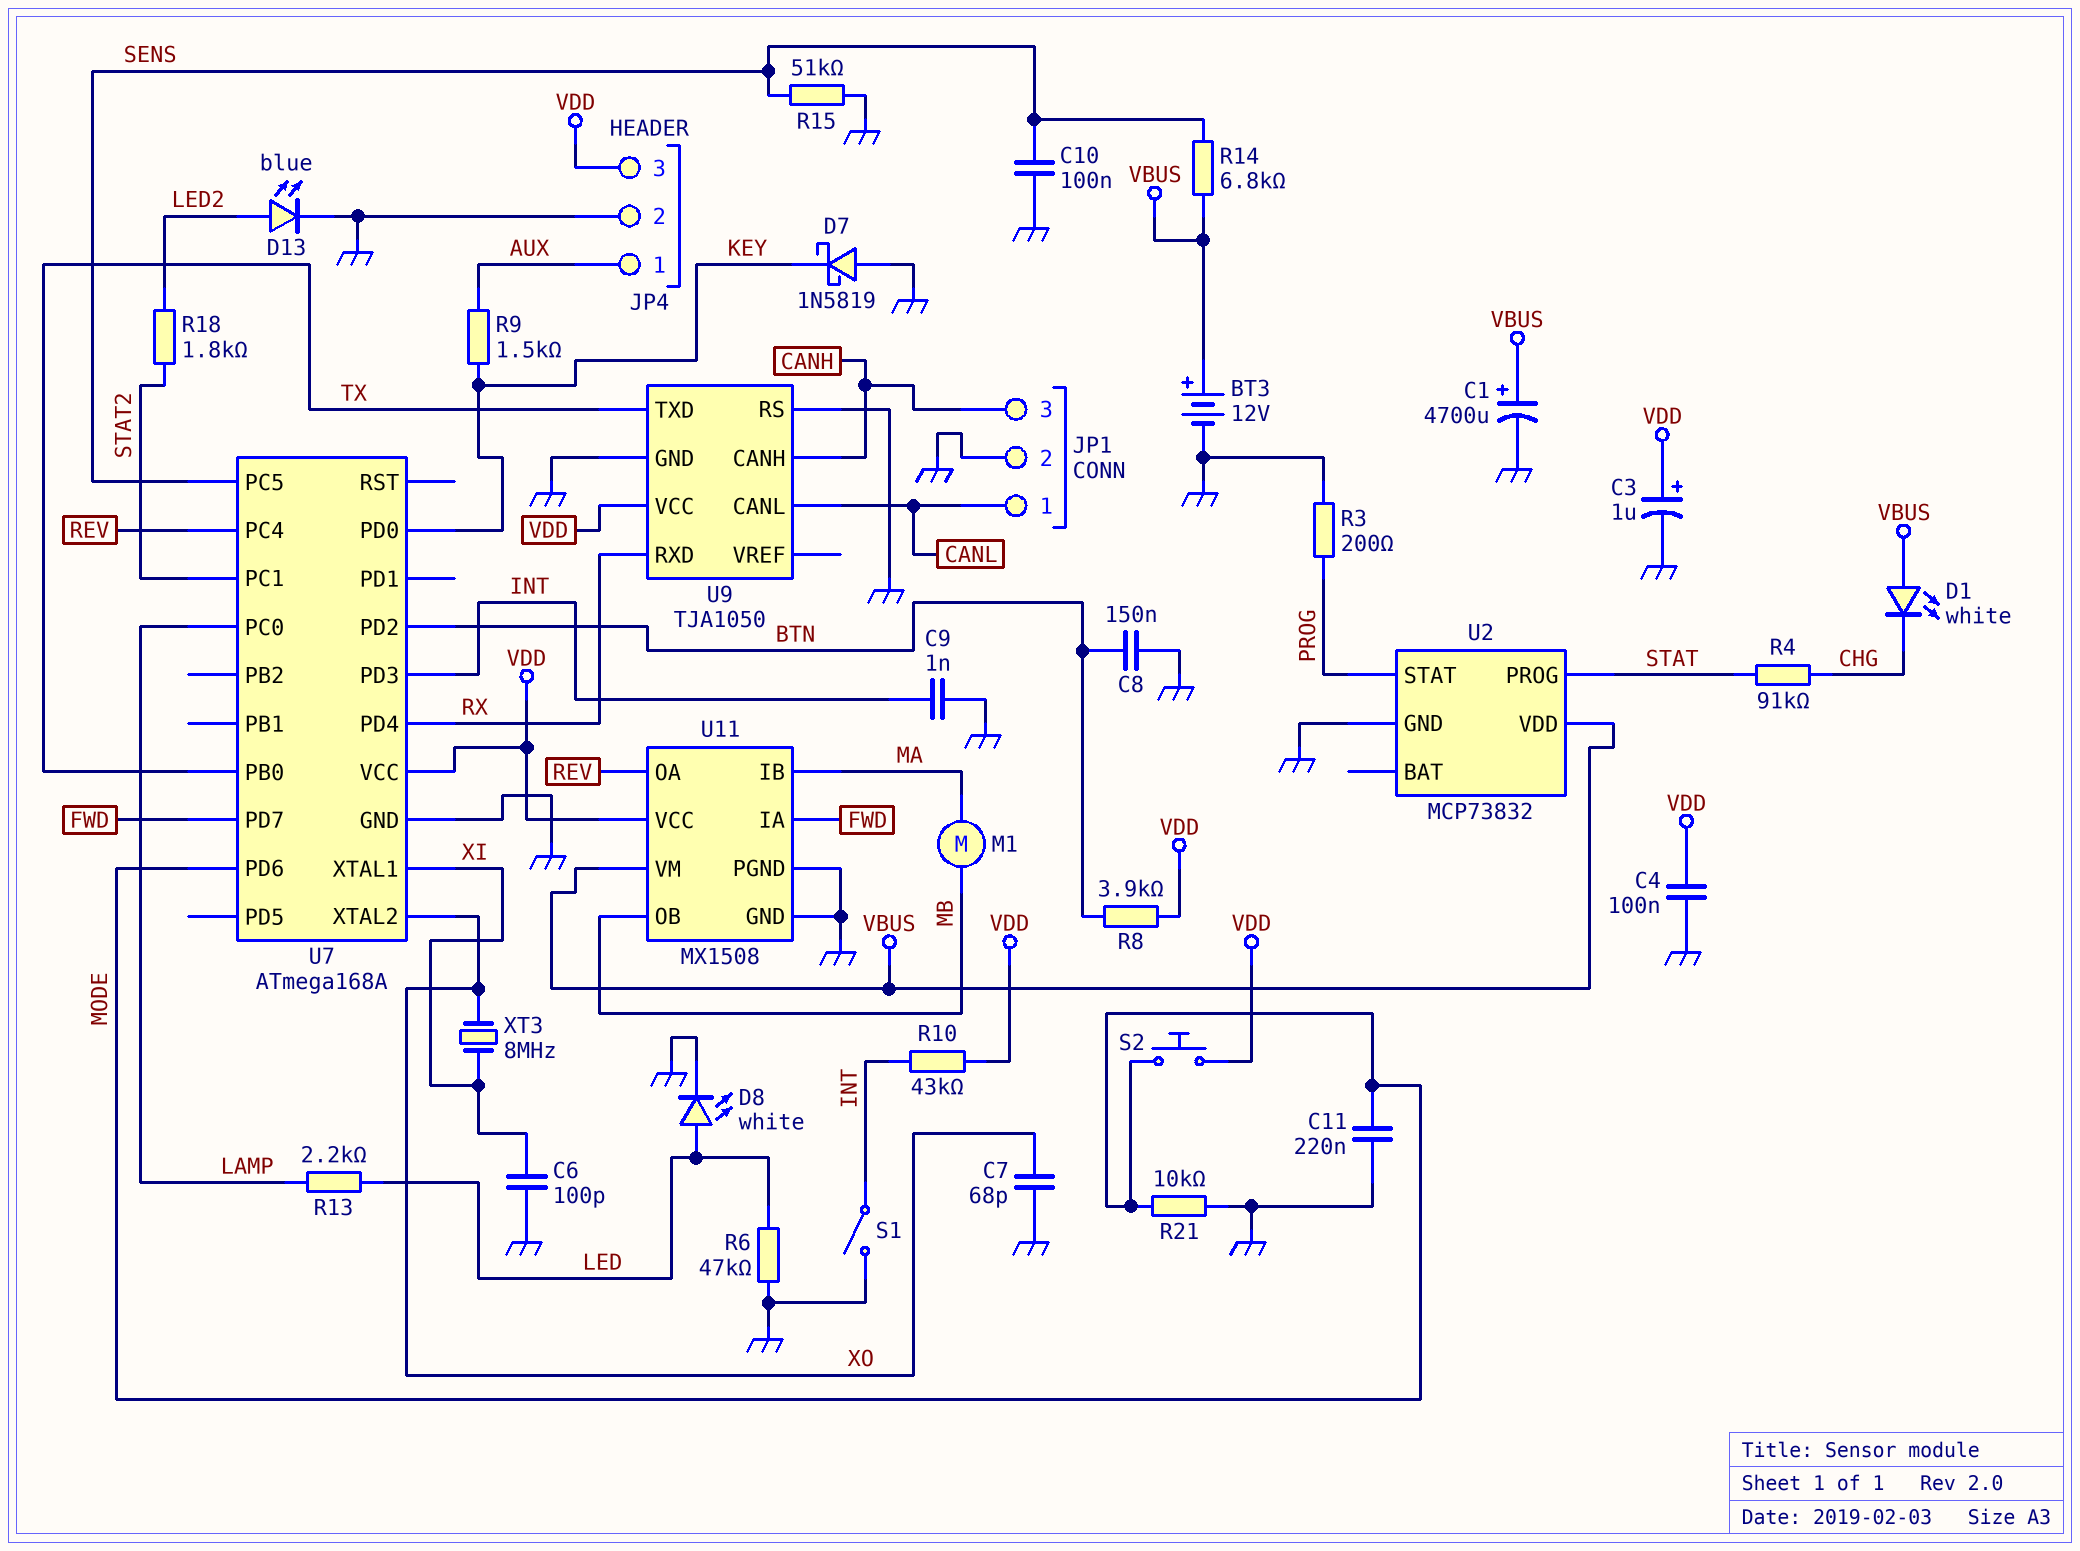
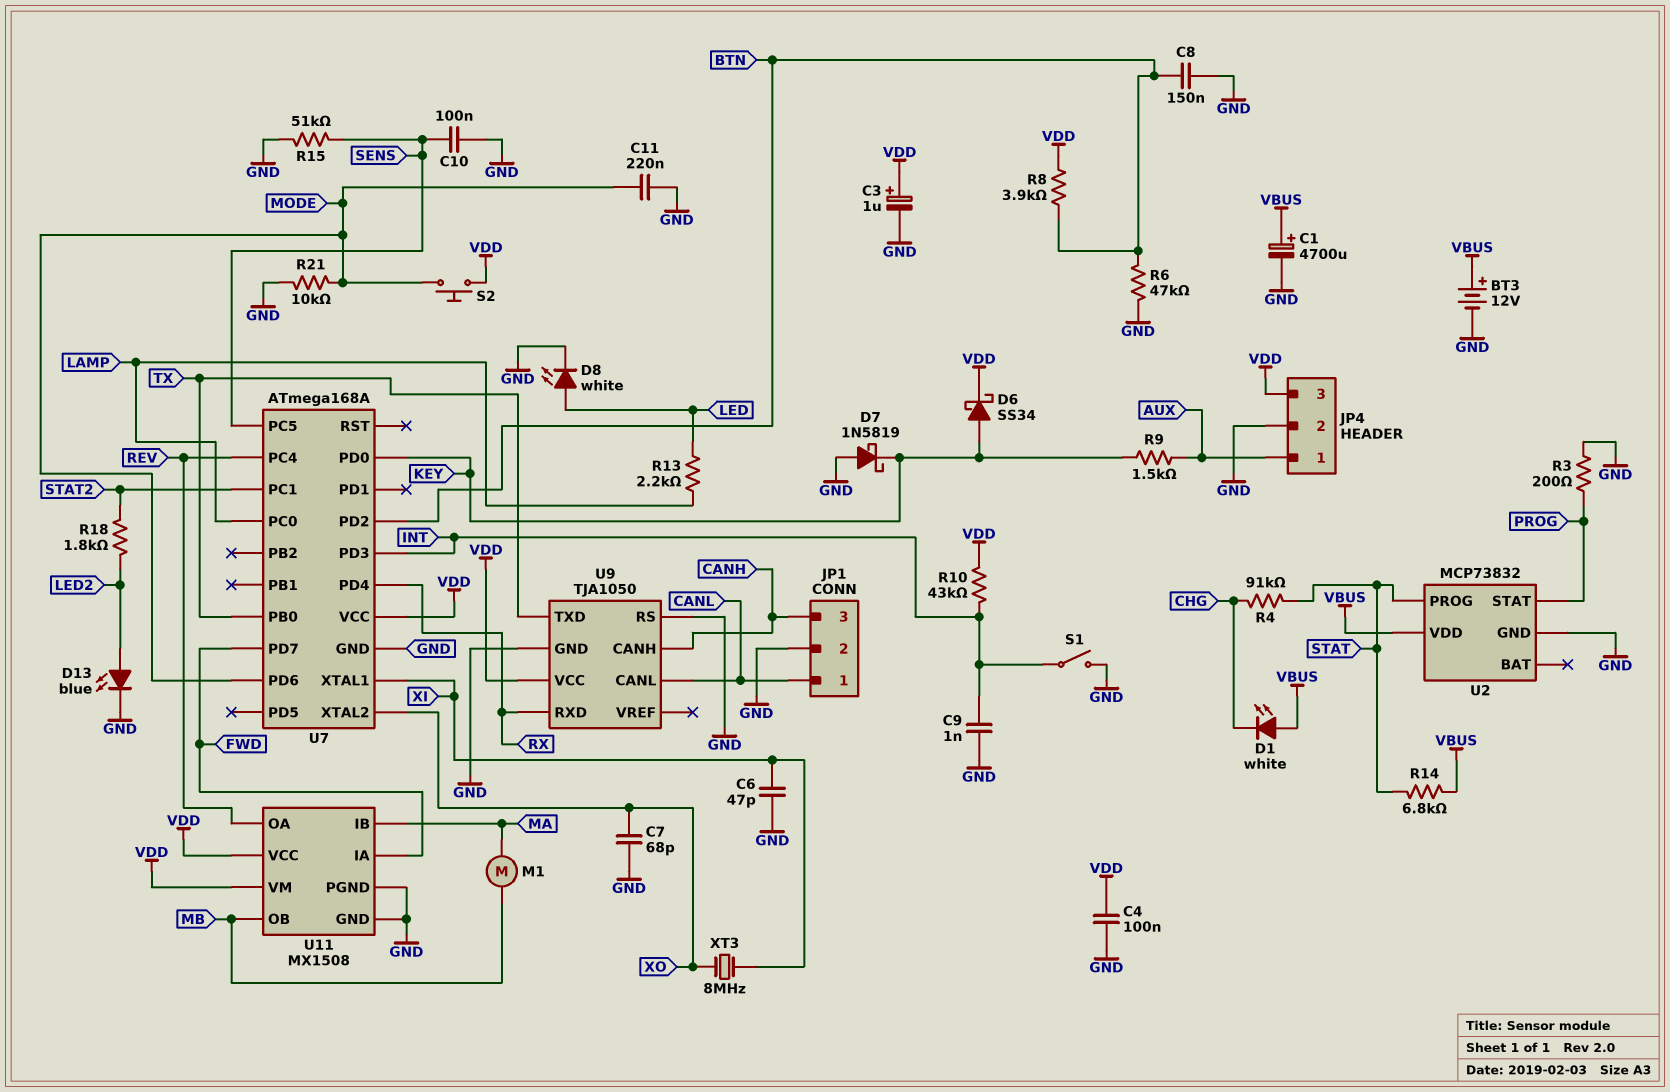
C6: 100pF (GND, XI) -> 47pF (GND, XI)
D6: none -> schottky SS34 (A KEY, K VDD)
R6: 47k (GND, LED) -> 47k (BTN, GND)
R14: 6.8k (SENS, VBUS) -> 6.8k (STAT, VBUS)
U11 pin VM: VBUS -> VDD

